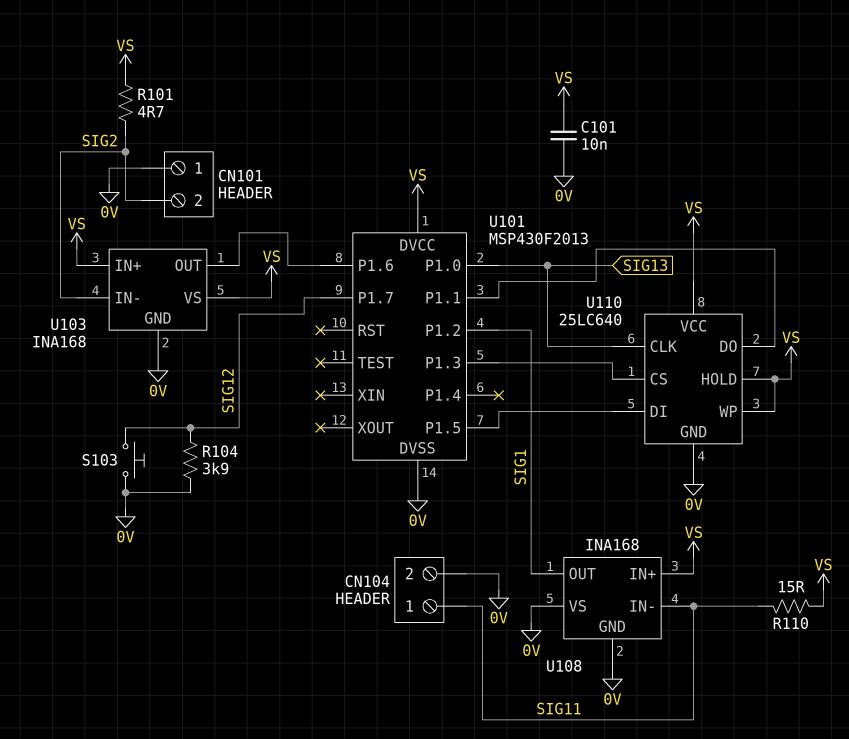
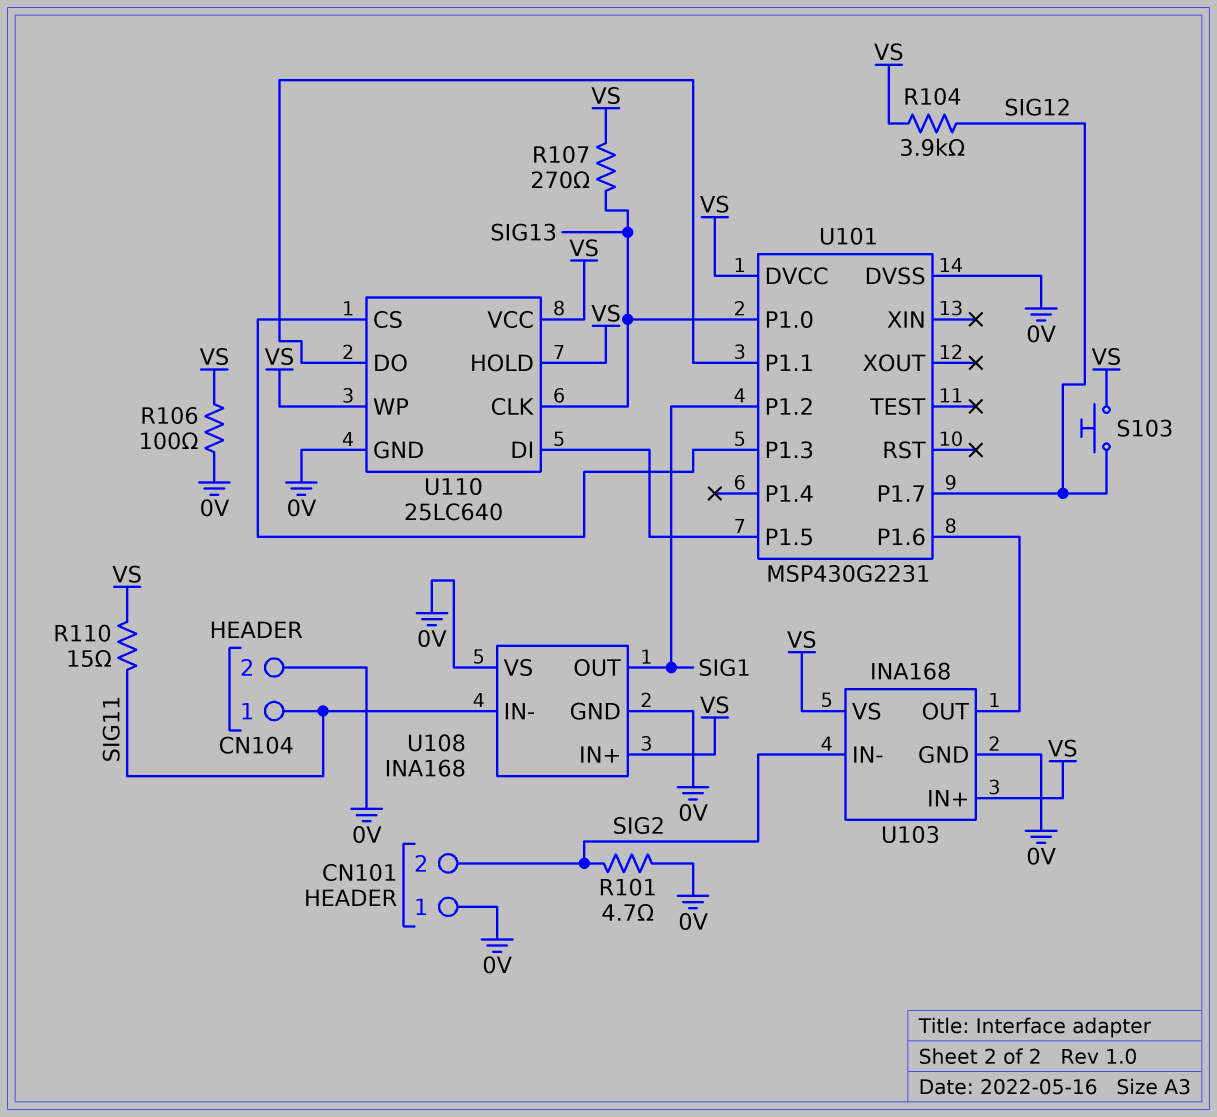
C101: 10nF (0V, VS) -> none
R101: 4.7 (SIG2, VS) -> 4.7 (0V, SIG2)
R104: 3.9k (0V, SIG12) -> 3.9k (SIG12, VS)
R106: none -> 100 (0V, VS)
R107: none -> 270 (SIG13, VS)
S103: button (0V, SIG12) -> button (SIG12, VS)
U101: MSP430F2013 -> MSP430G2231

